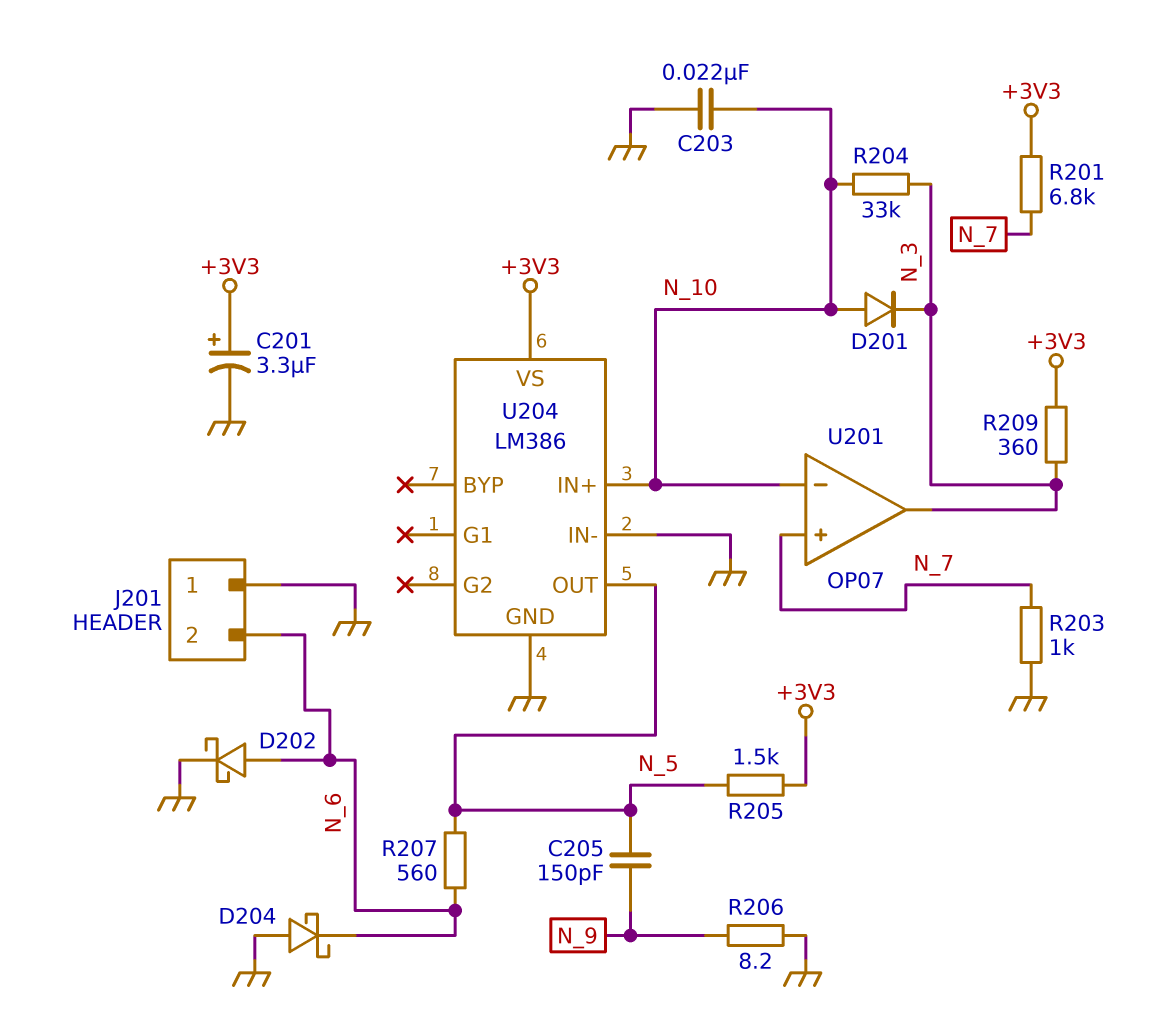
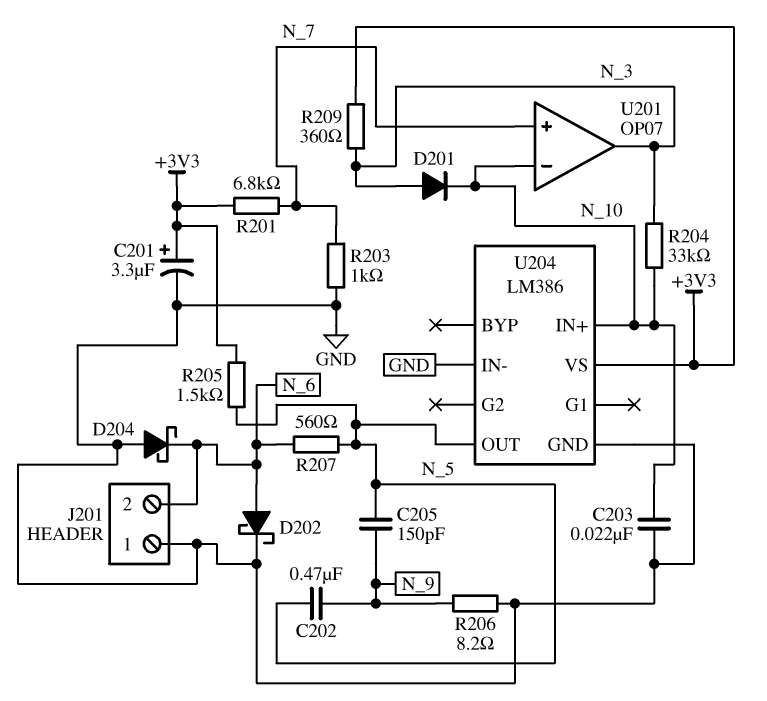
C202: none -> 470nF (N_5, N_9)
D201: diode (A N_10, K N_3) -> diode (A N_3, K N_10)

